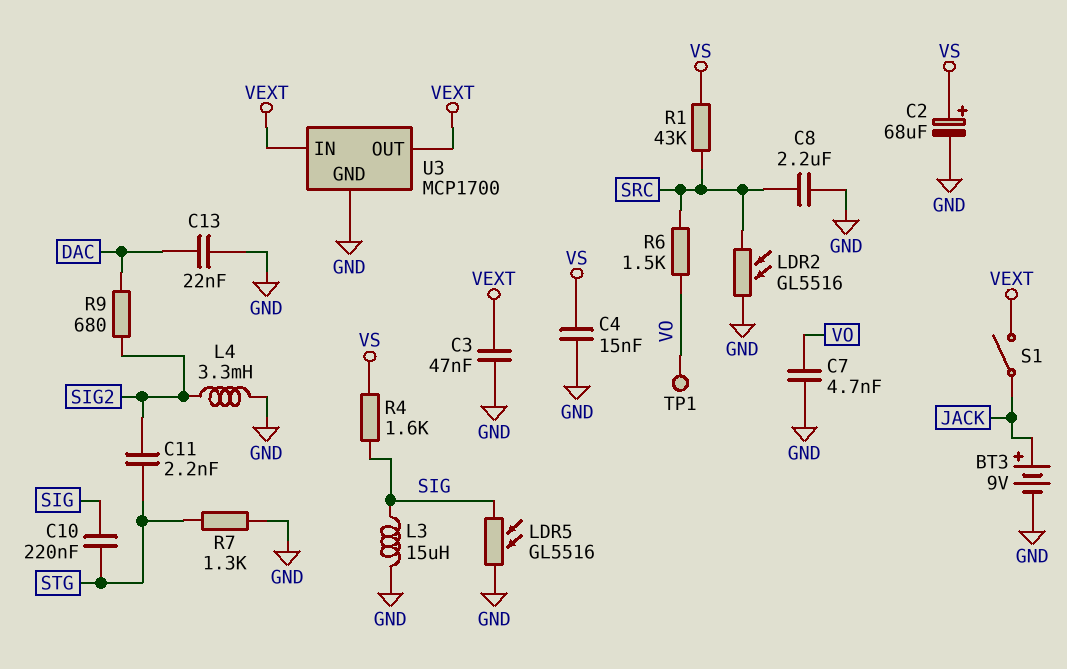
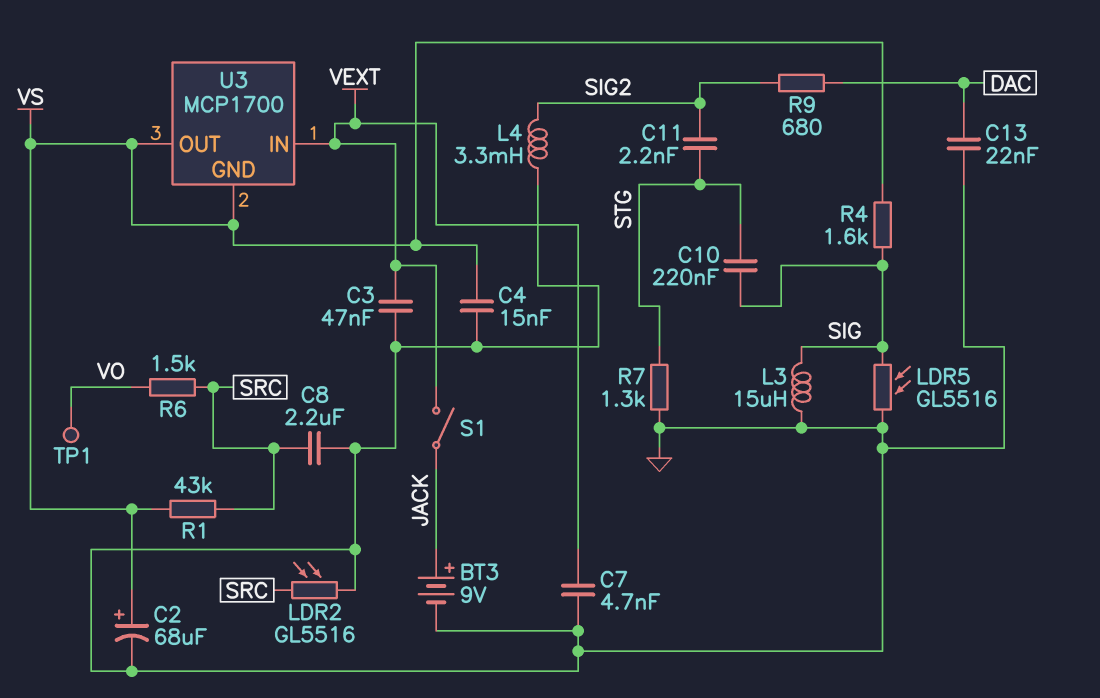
C7: 4.7nF (GND, VO) -> 4.7nF (GND, VEXT)
U3 pin GND: GND -> VS
U3 pin OUT: VEXT -> VS

